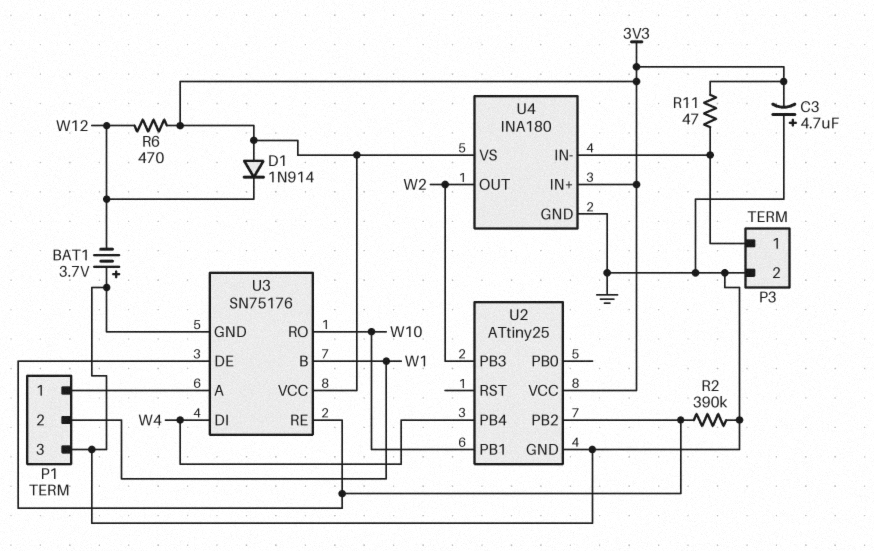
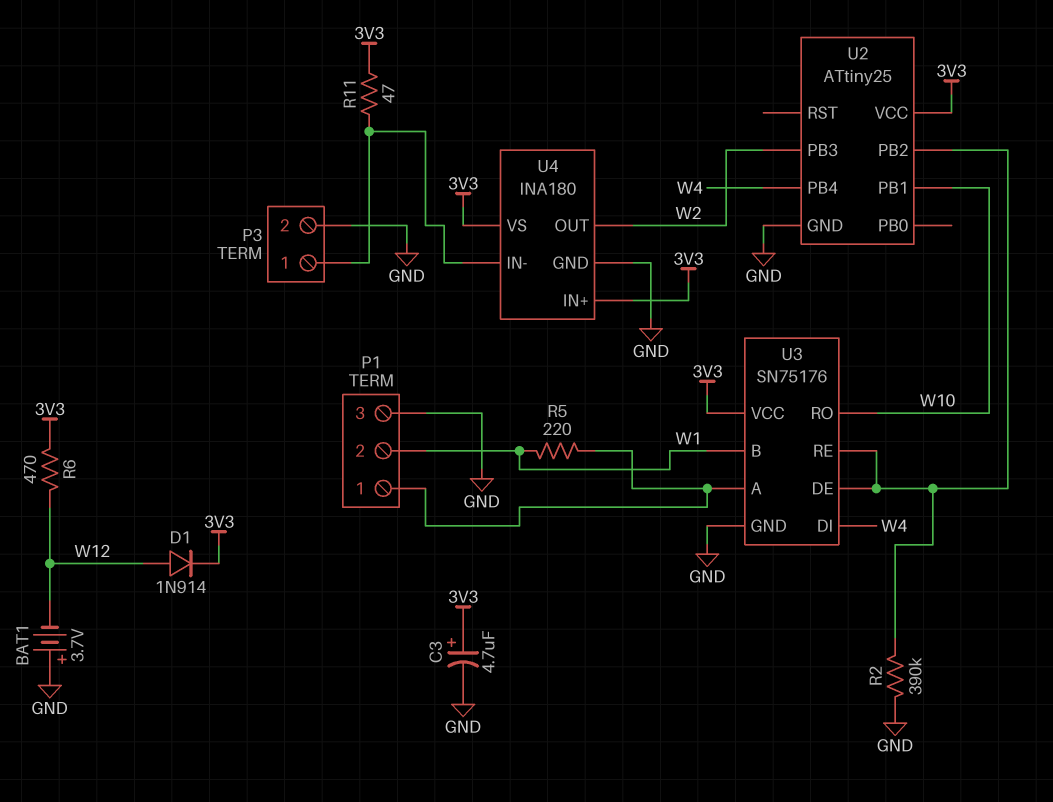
C3: 4.7uF (plus GND, minus 3V3) -> 4.7uF (plus 3V3, minus GND)
D1: diode 1N914 (A 3V3, K W12) -> diode 1N914 (A W12, K 3V3)
R5: none -> 220 (P1/1, W1)

